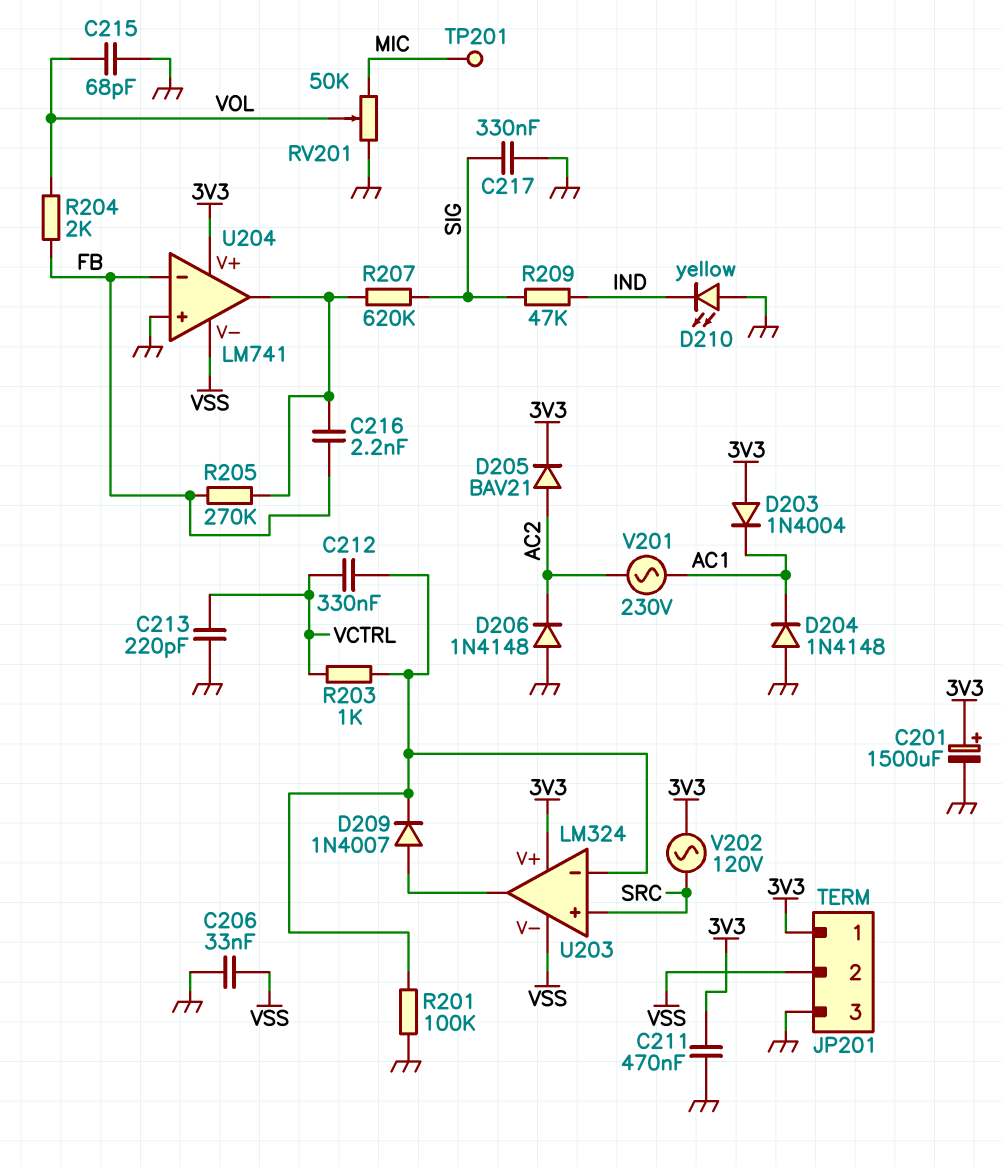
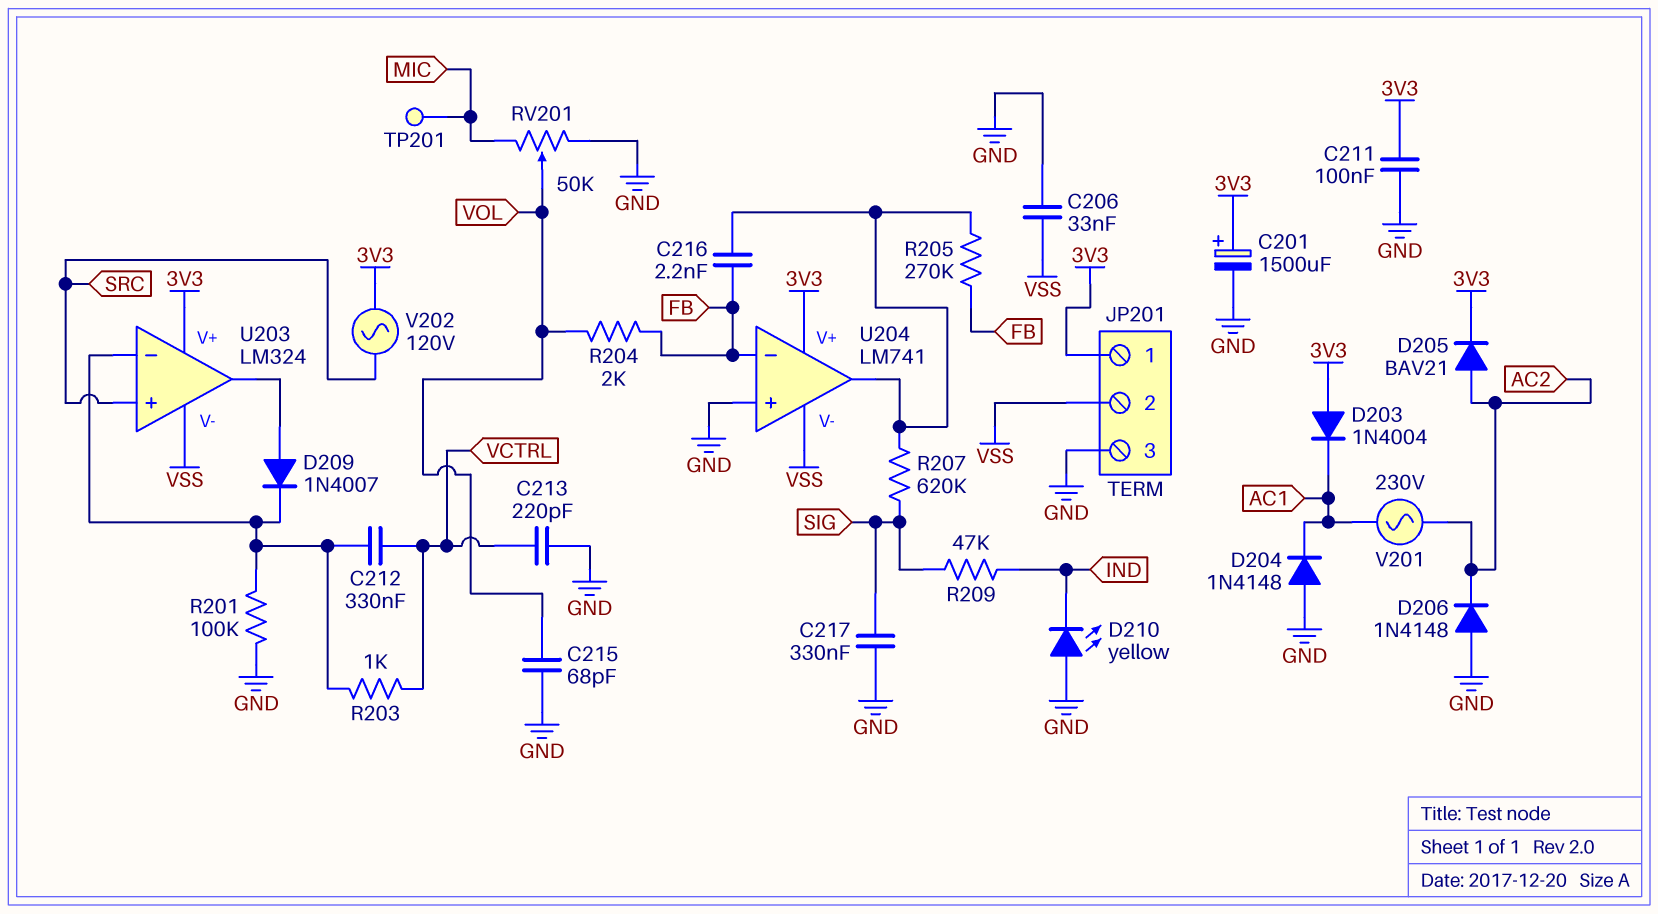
C211: 470nF (3V3, GND) -> 100nF (3V3, GND)

